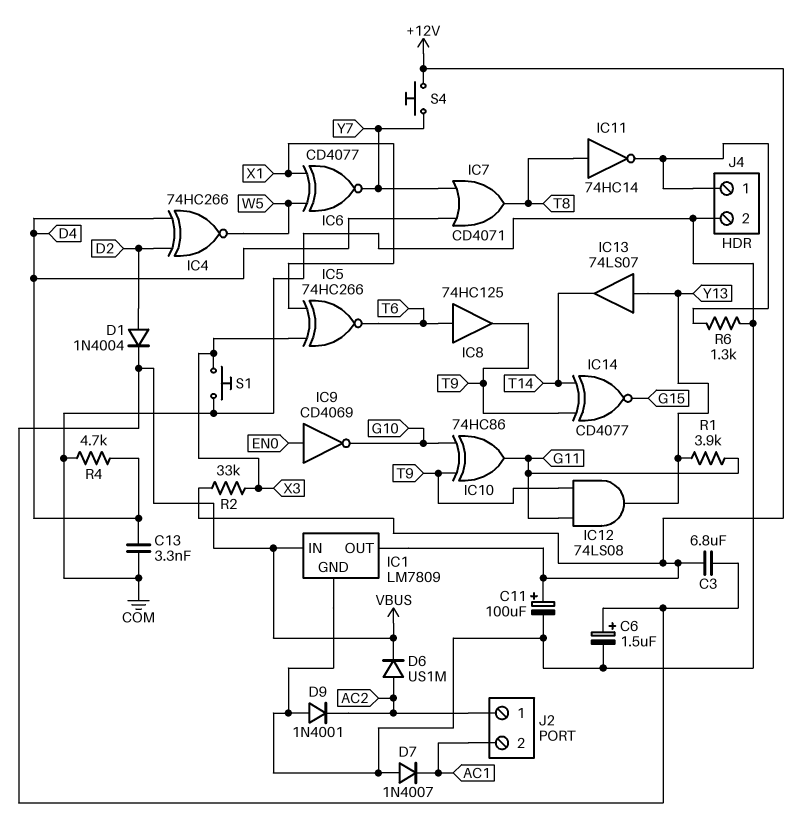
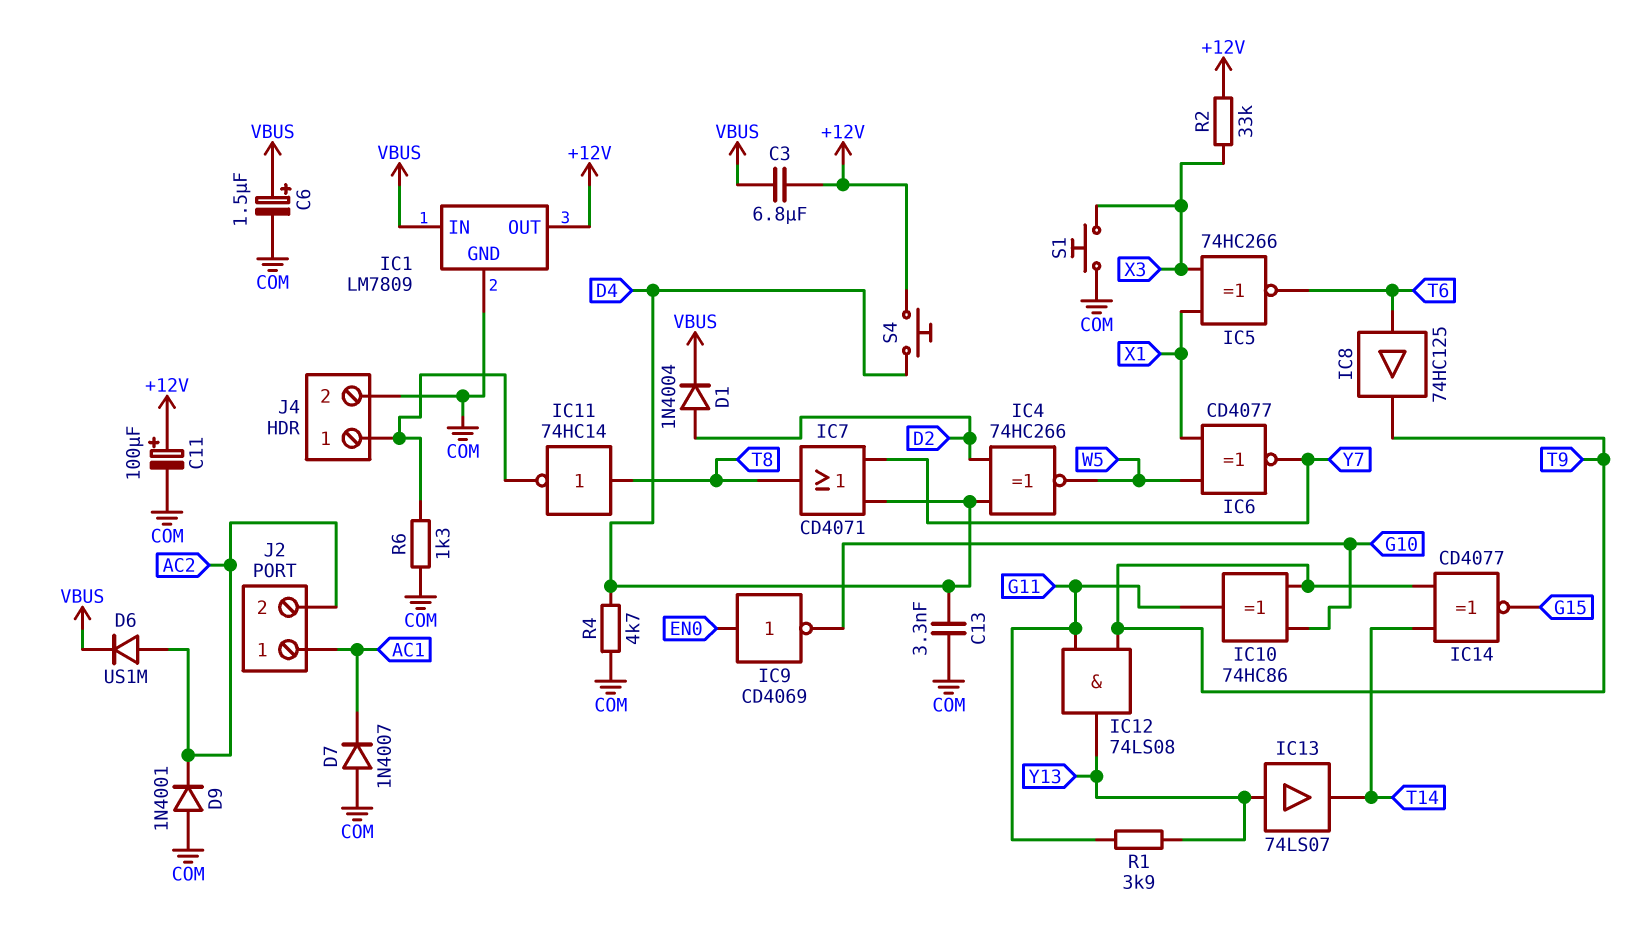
J2 pin 1: AC2 -> AC1
J2 pin 2: AC1 -> AC2
S4: button (+12V, Y7) -> button (+12V, D4)

